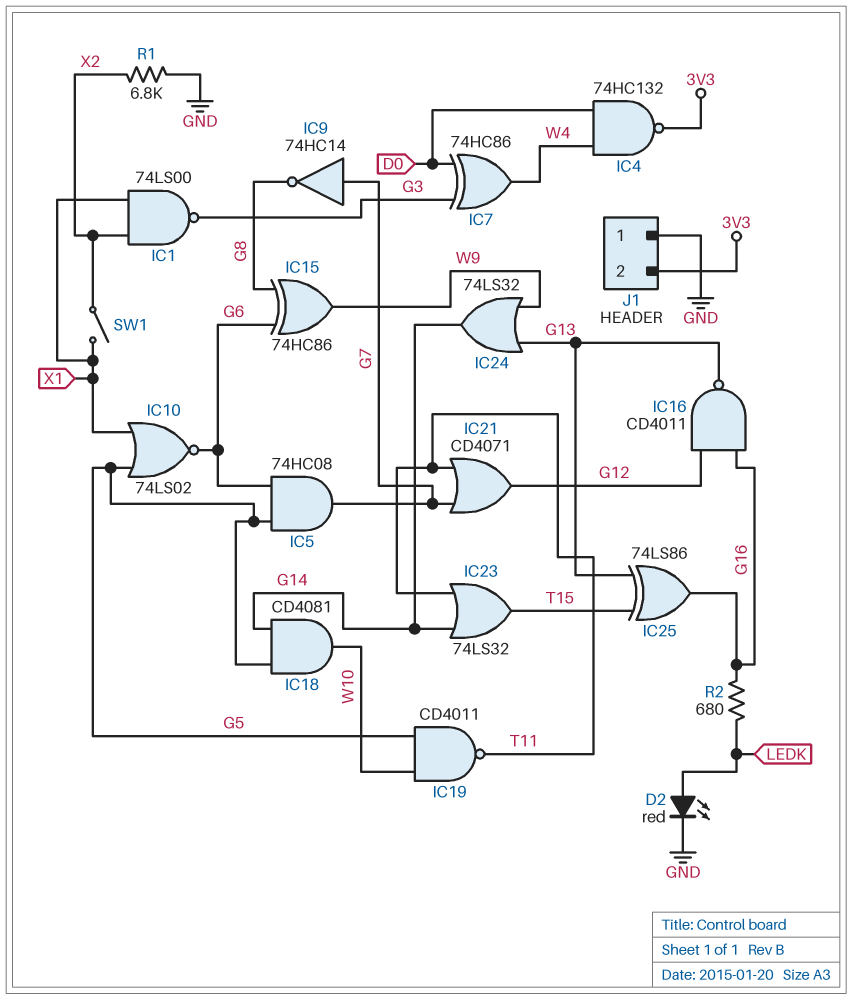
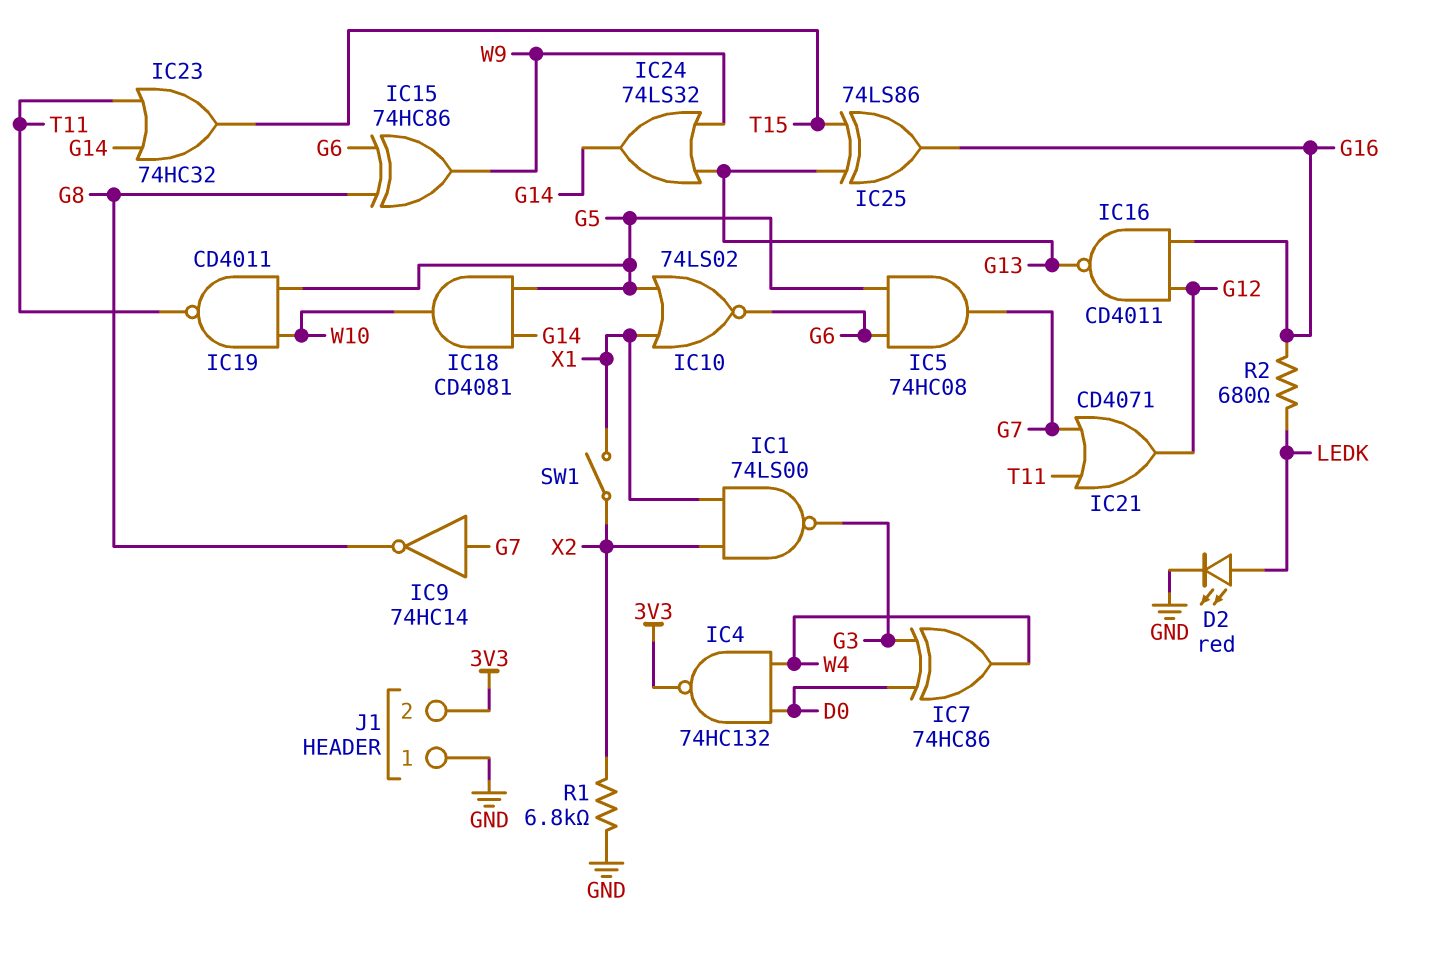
IC23: OR 74LS32 (in G14, in T11, out T15) -> OR 74HC32 (in G14, in T11, out T15)

